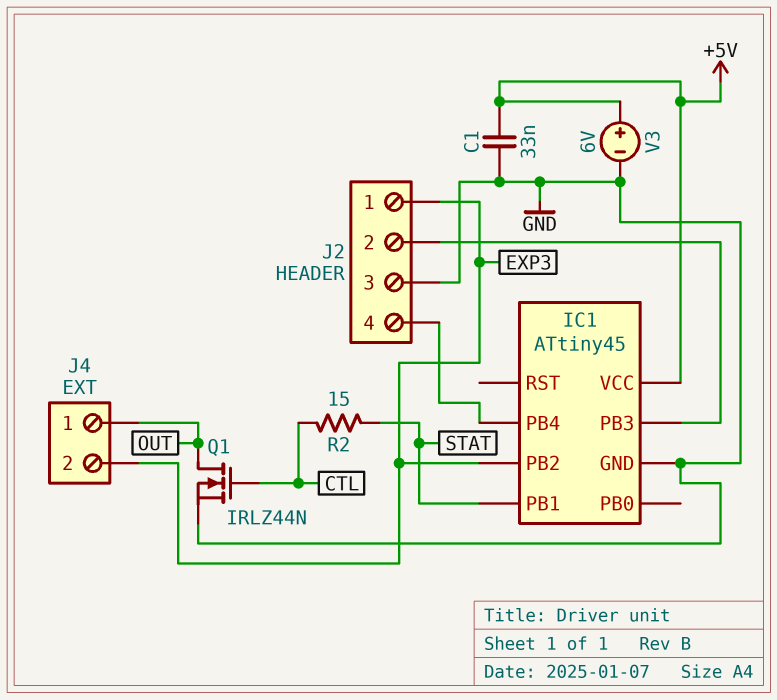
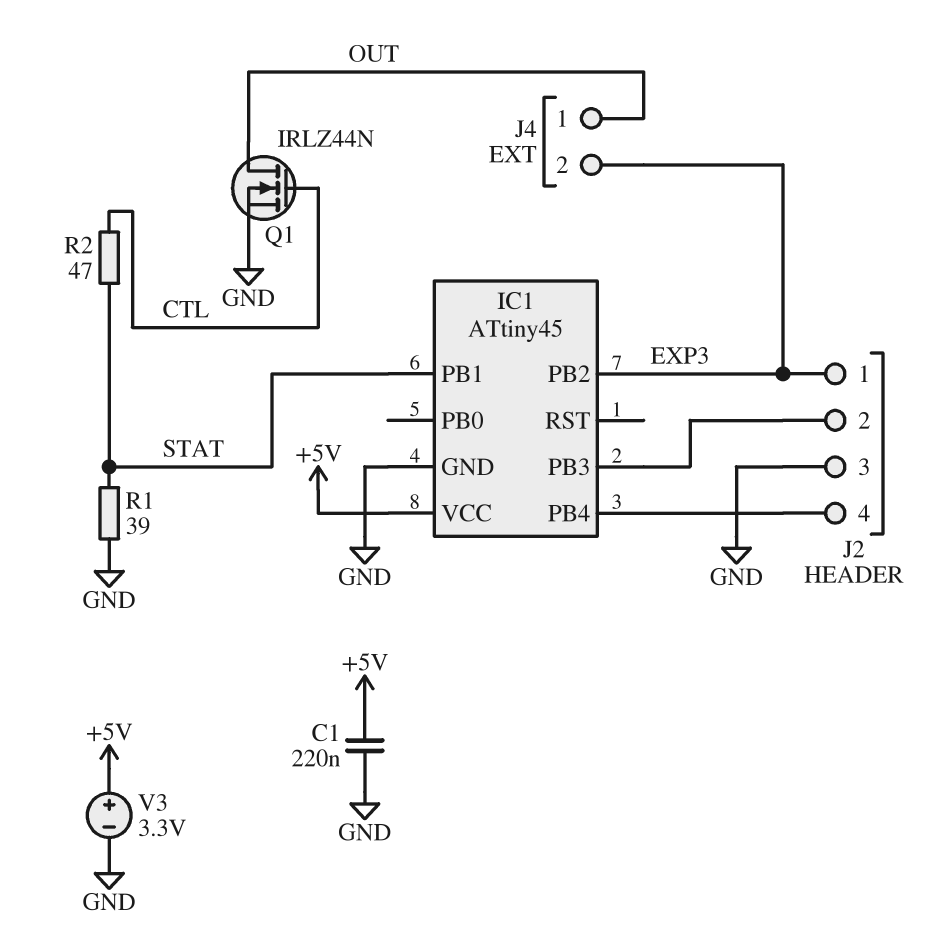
C1: 33nF (+5V, GND) -> 220nF (+5V, GND)
R1: none -> 39 (GND, STAT)
R2: 15 (CTL, STAT) -> 47 (CTL, STAT)
V3: 6V (plus +5V, minus GND) -> 3.3V (plus +5V, minus GND)

